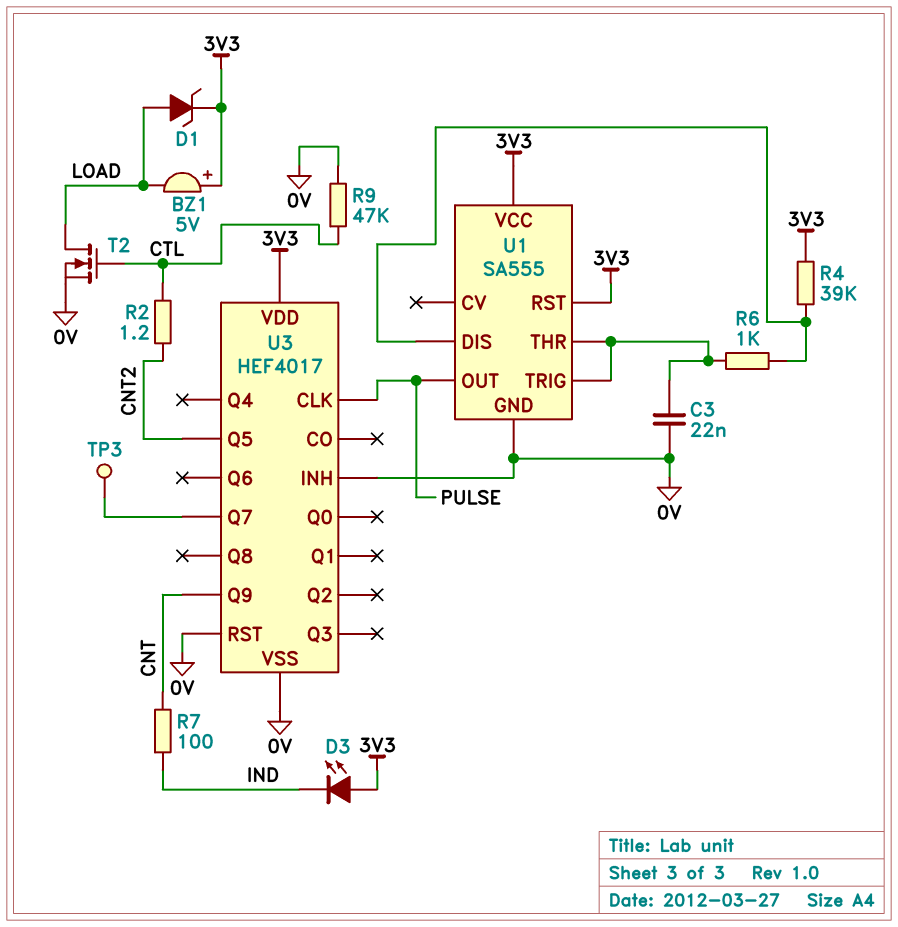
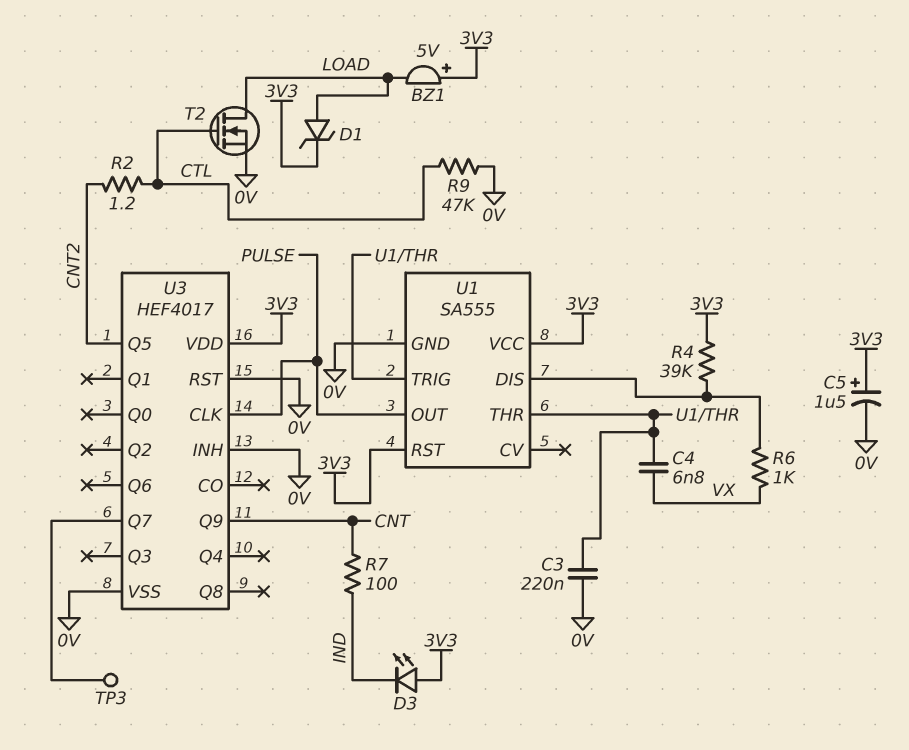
C3: 22nF (0V, U1/THR) -> 220nF (0V, U1/THR)
C4: none -> 6.8nF (U1/THR, VX)
C5: none -> 1.5uF (plus 3V3, minus 0V)
R6: 1k (U1/DIS, U1/THR) -> 1k (U1/DIS, VX)

